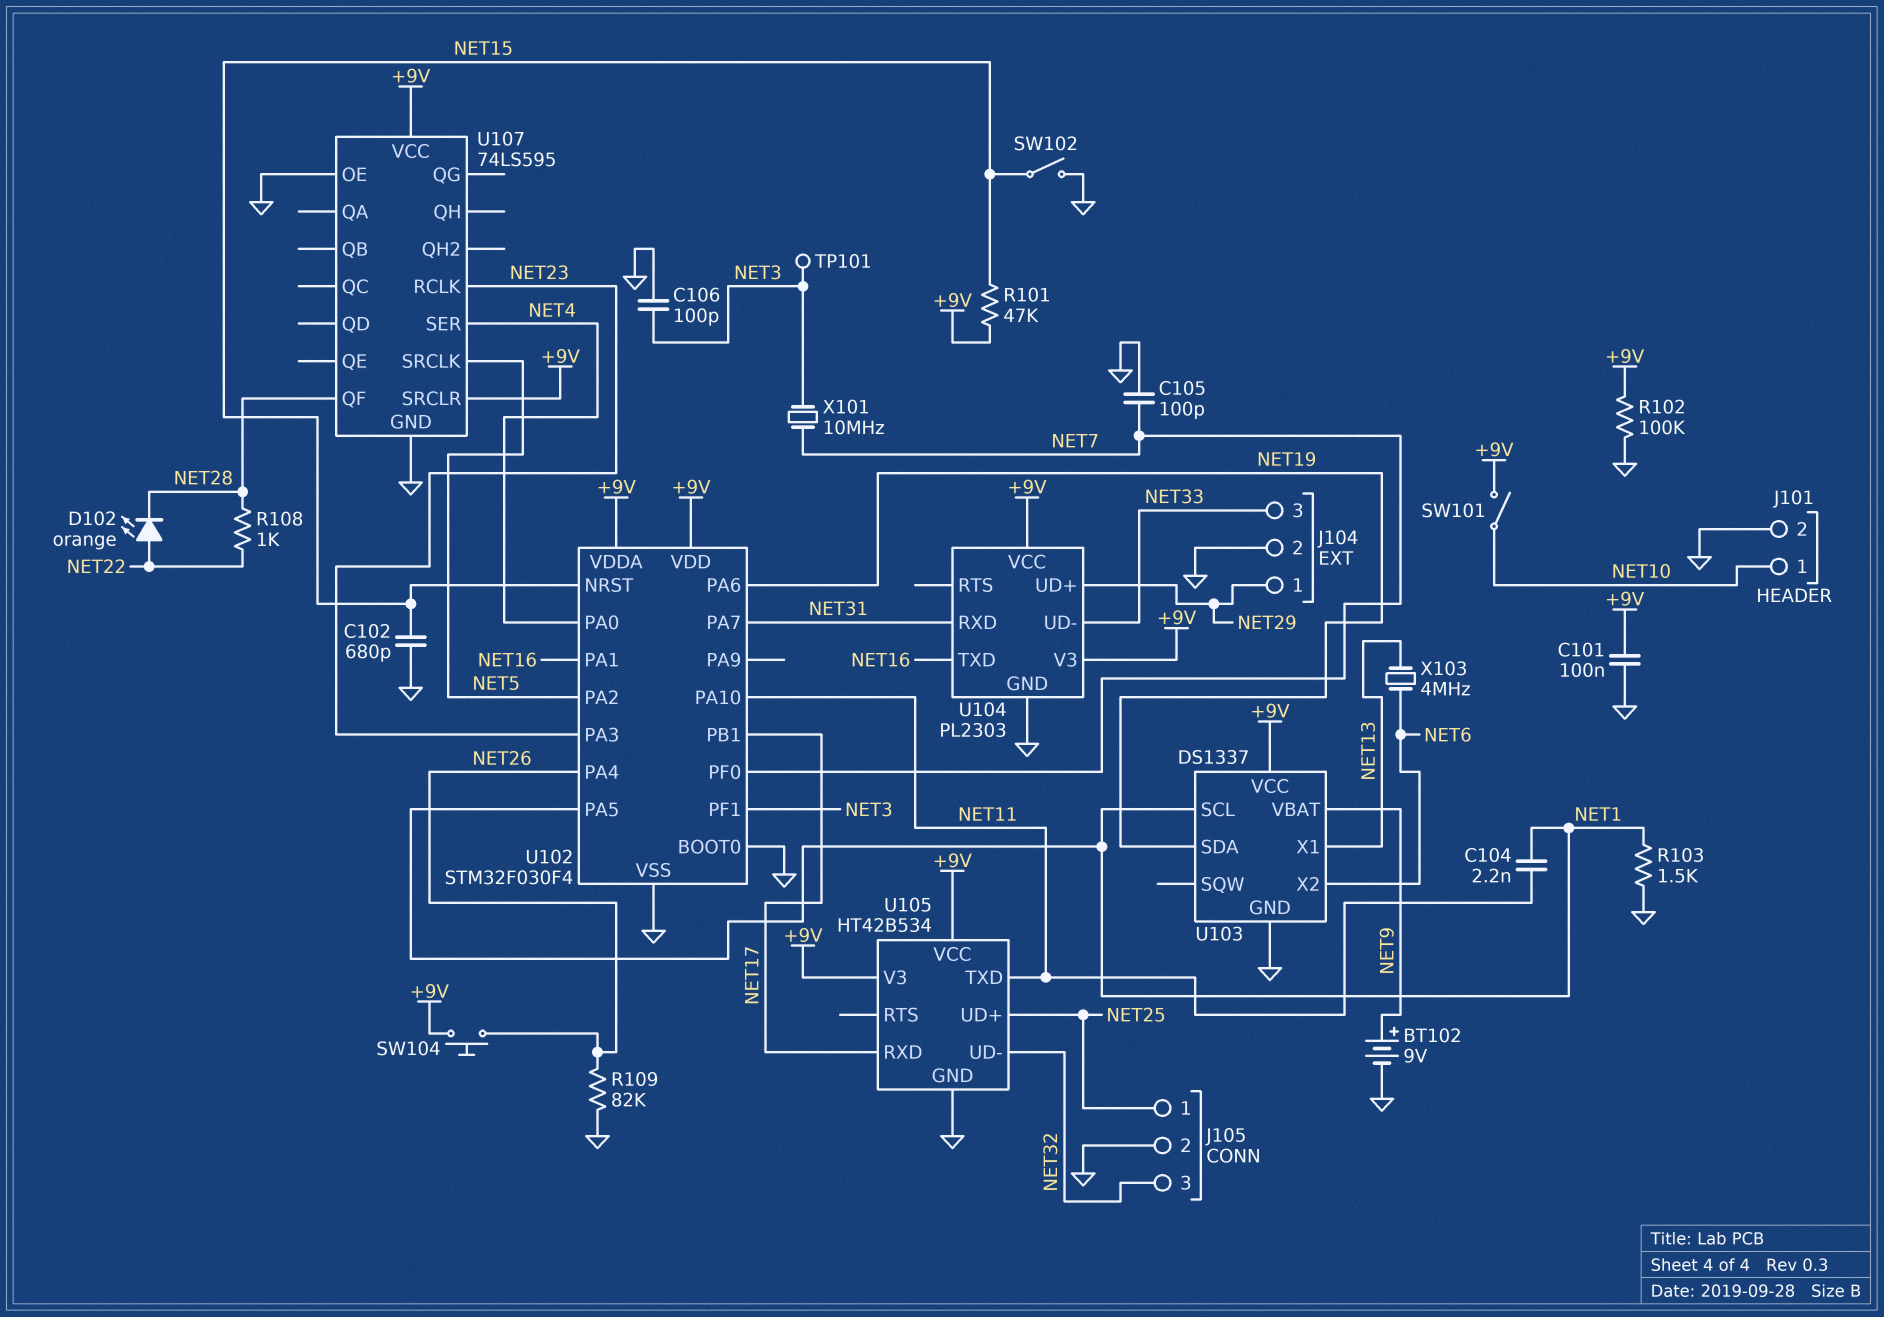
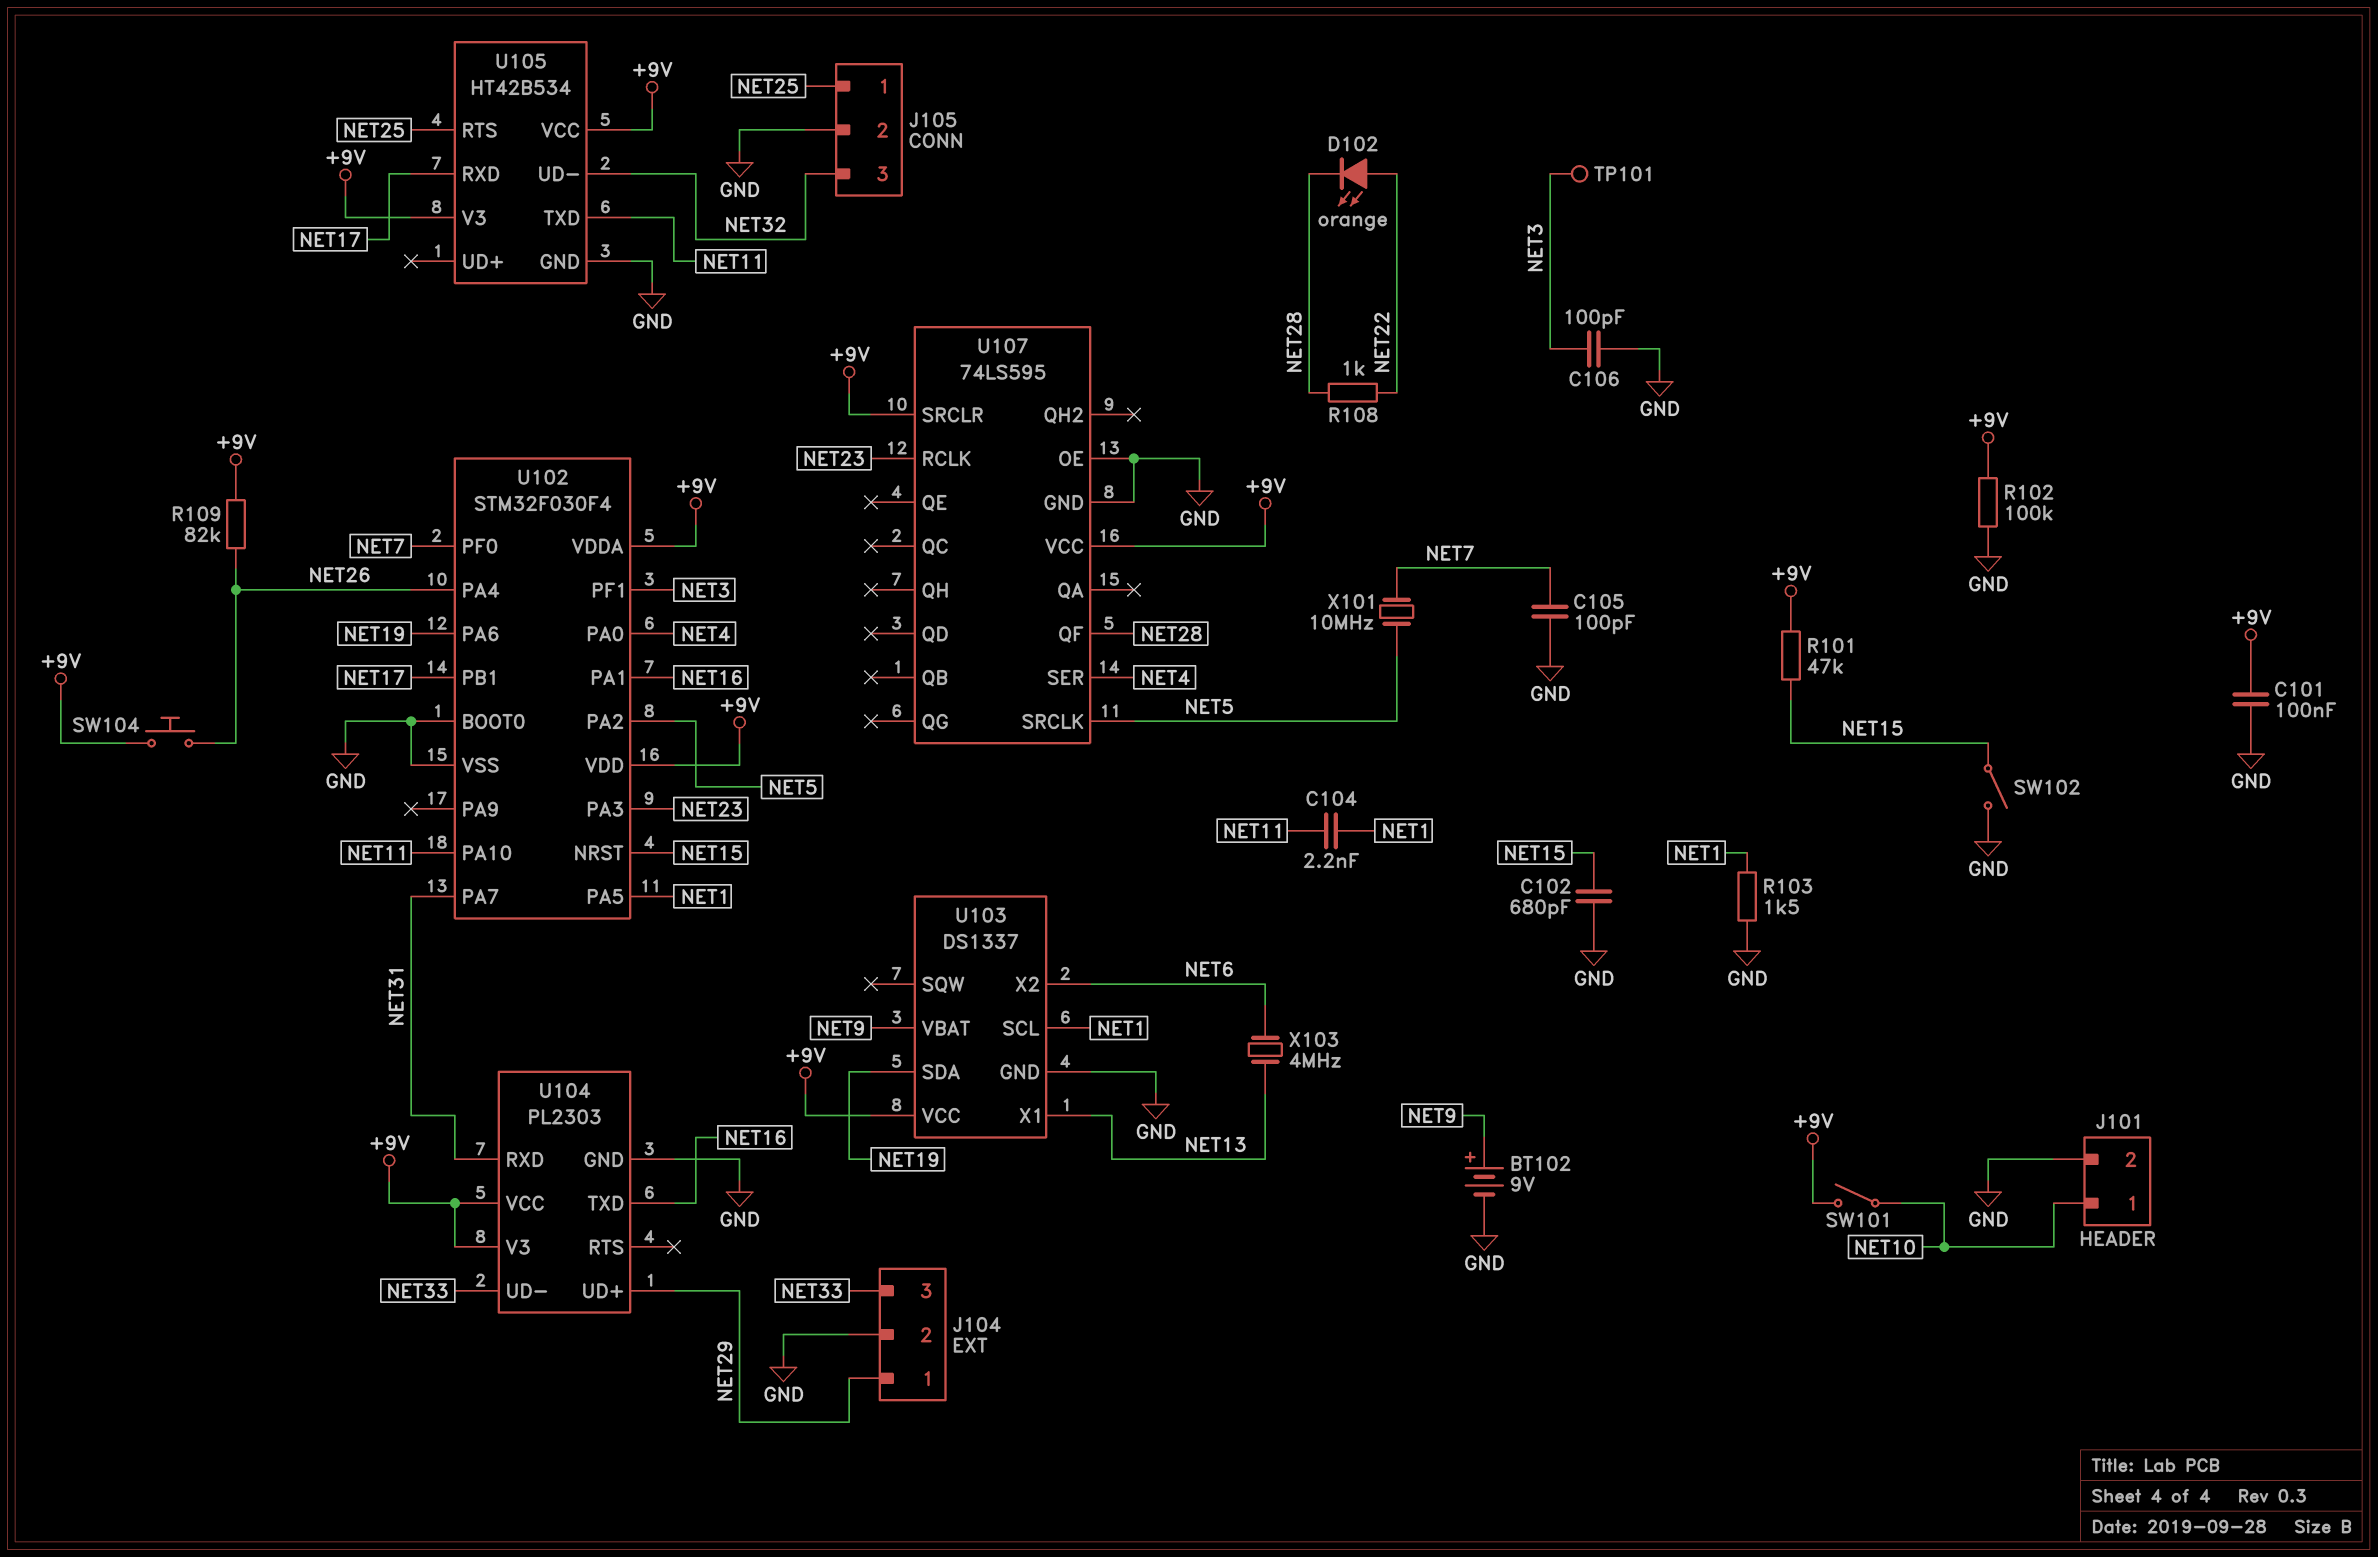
R109: 82k (GND, NET26) -> 82k (+9V, NET26)
U105 pin RTS: none -> NET25
U105 pin UD+: NET25 -> none
X101: 10MHz (NET3, NET7) -> 10MHz (NET5, NET7)

